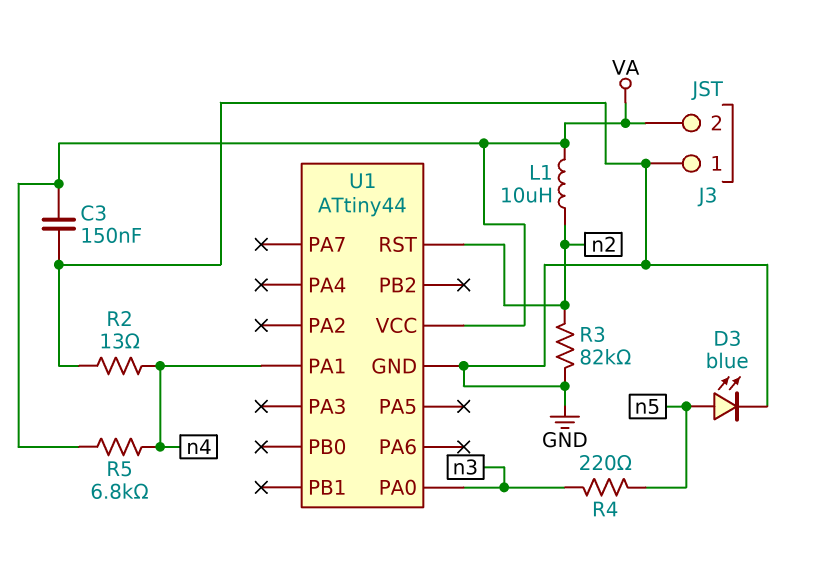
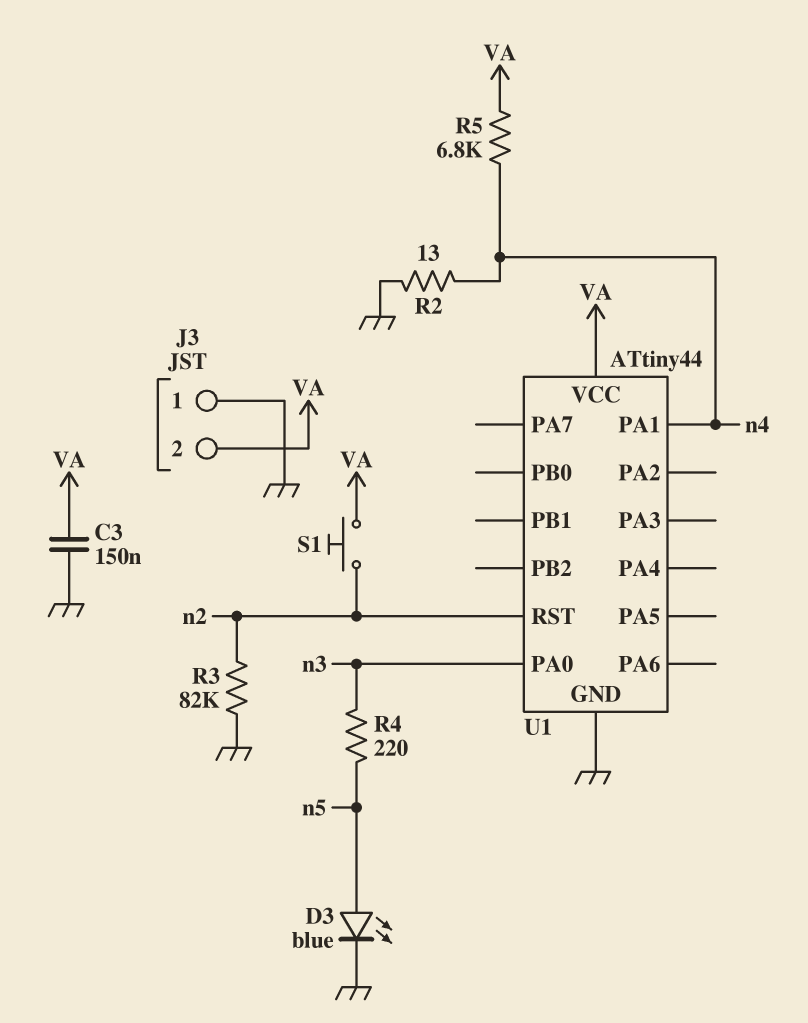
L1: 10uH (VA, n2) -> none
S1: none -> button (VA, n2)

